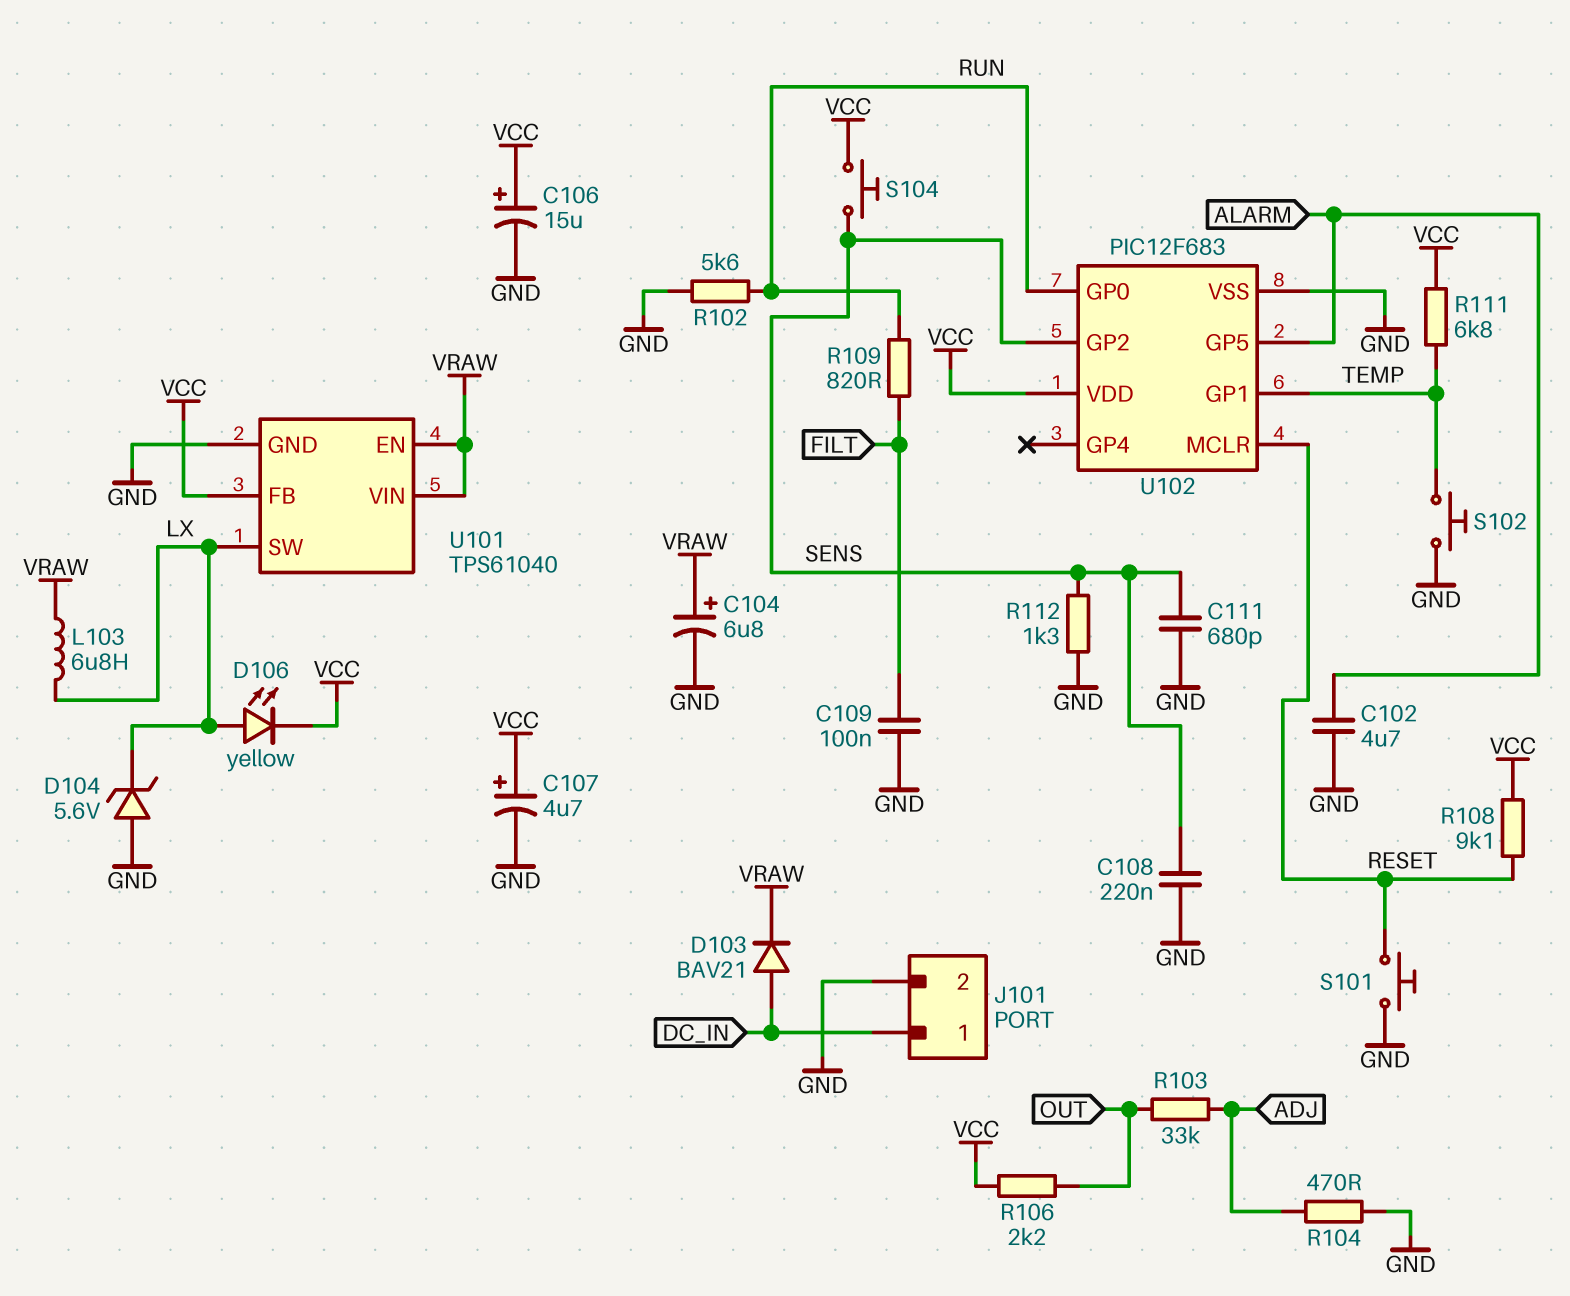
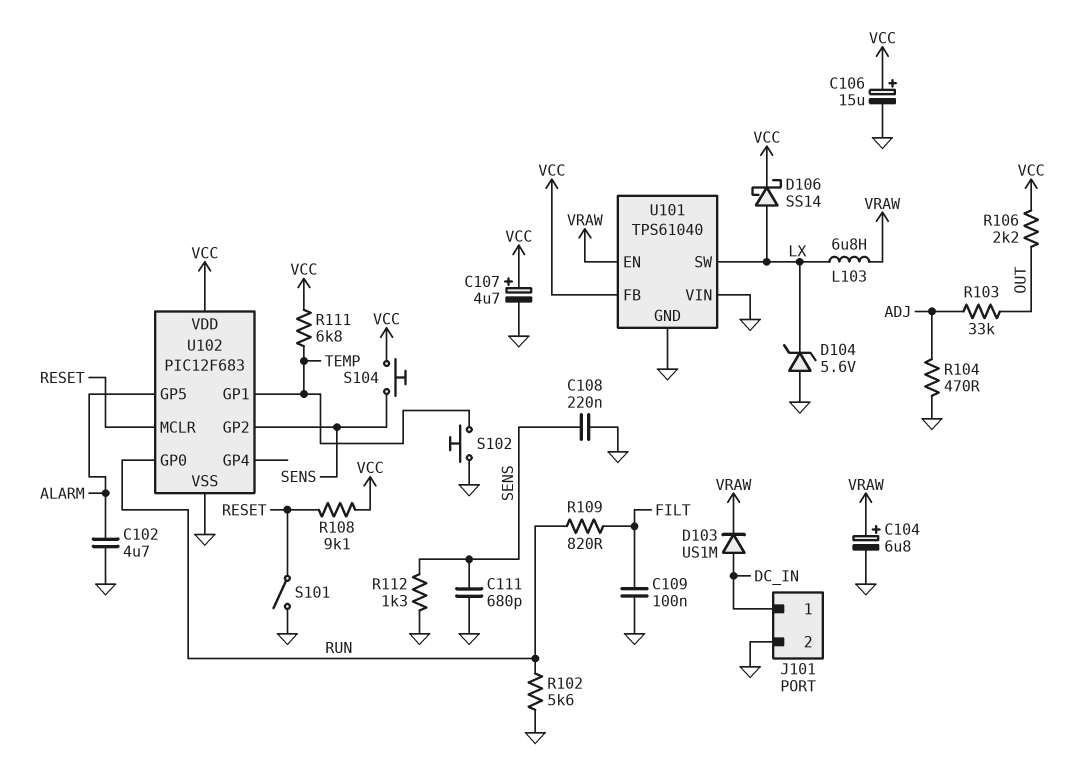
D103: diode BAV21 (A DC_IN, K VRAW) -> diode US1M (A DC_IN, K VRAW)
D106: LED yellow (A LX, K VCC) -> schottky SS14 (A LX, K VCC)
S101: button (GND, RESET) -> switch (GND, RESET)
U101 pin VIN: VRAW -> GND

